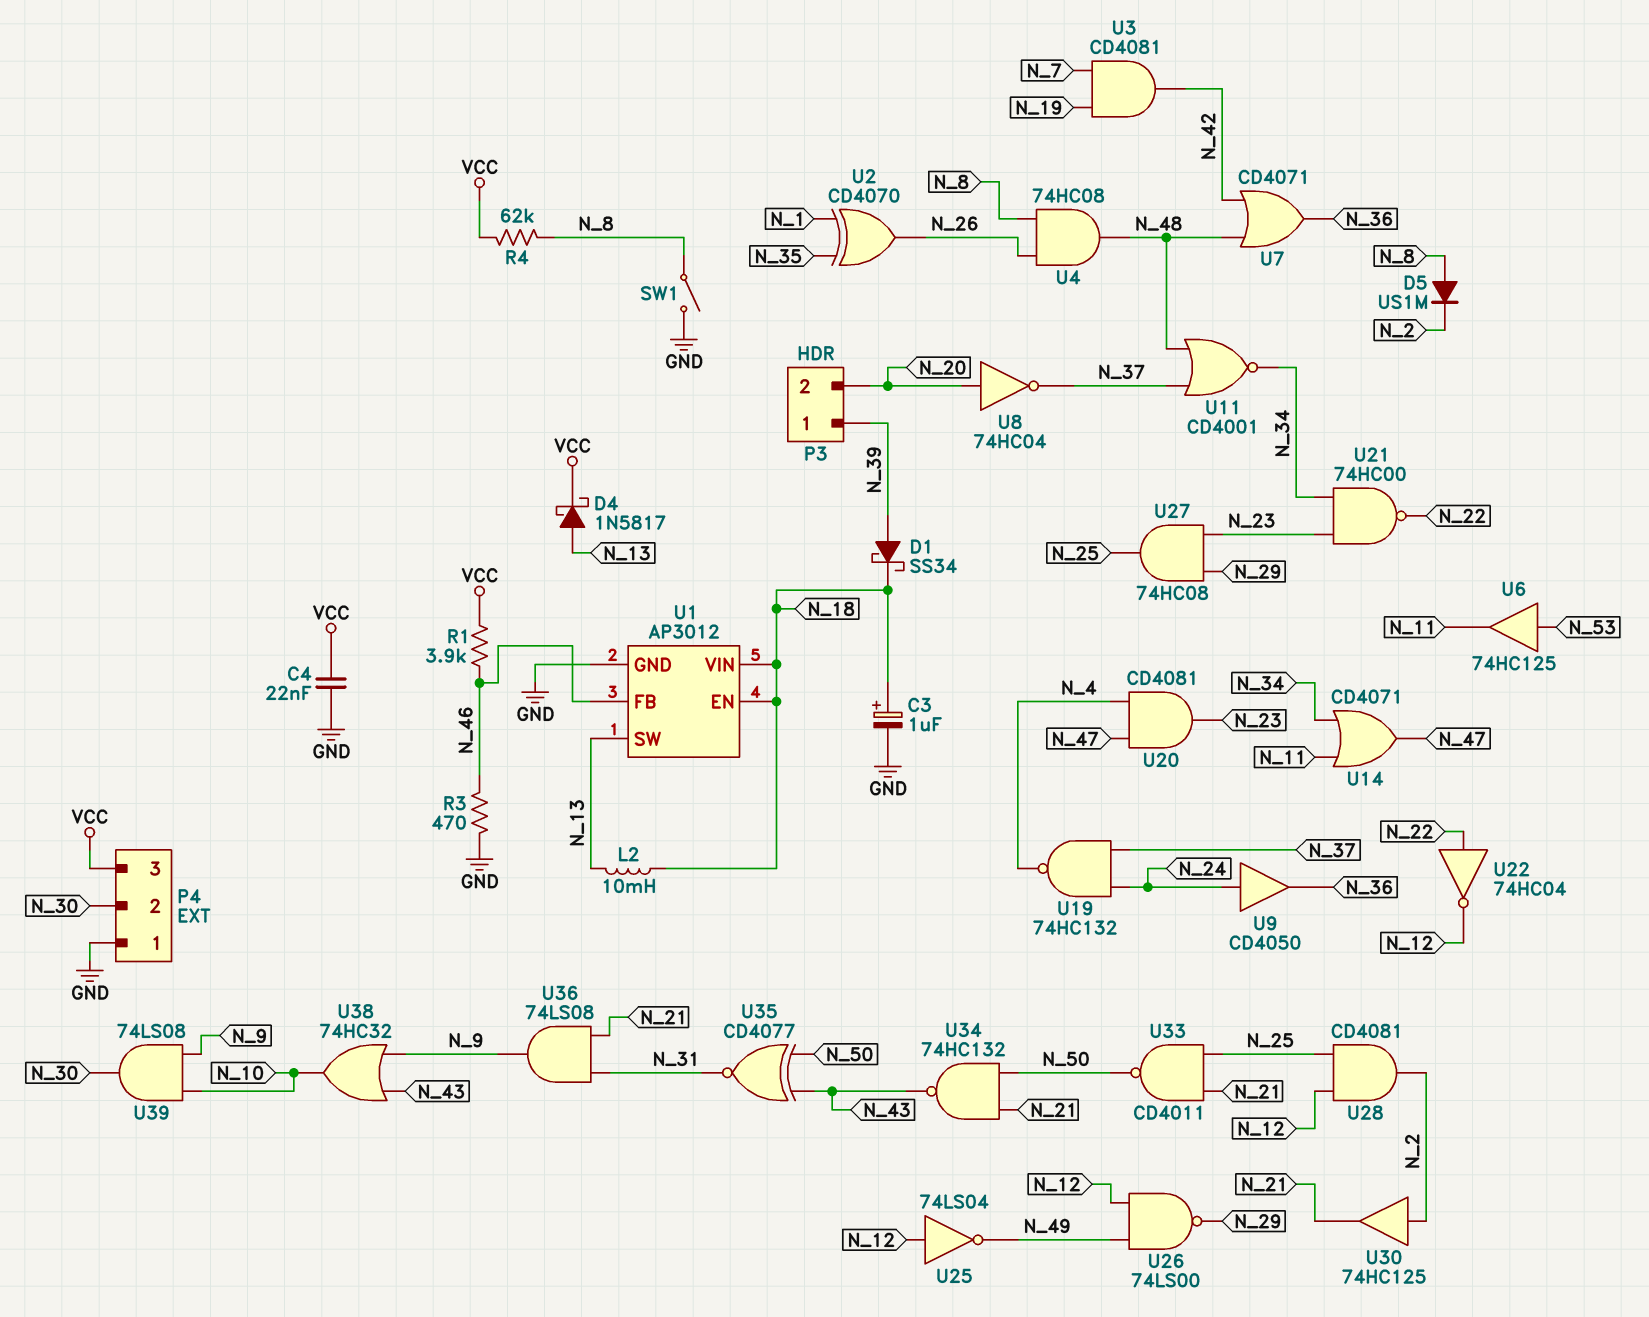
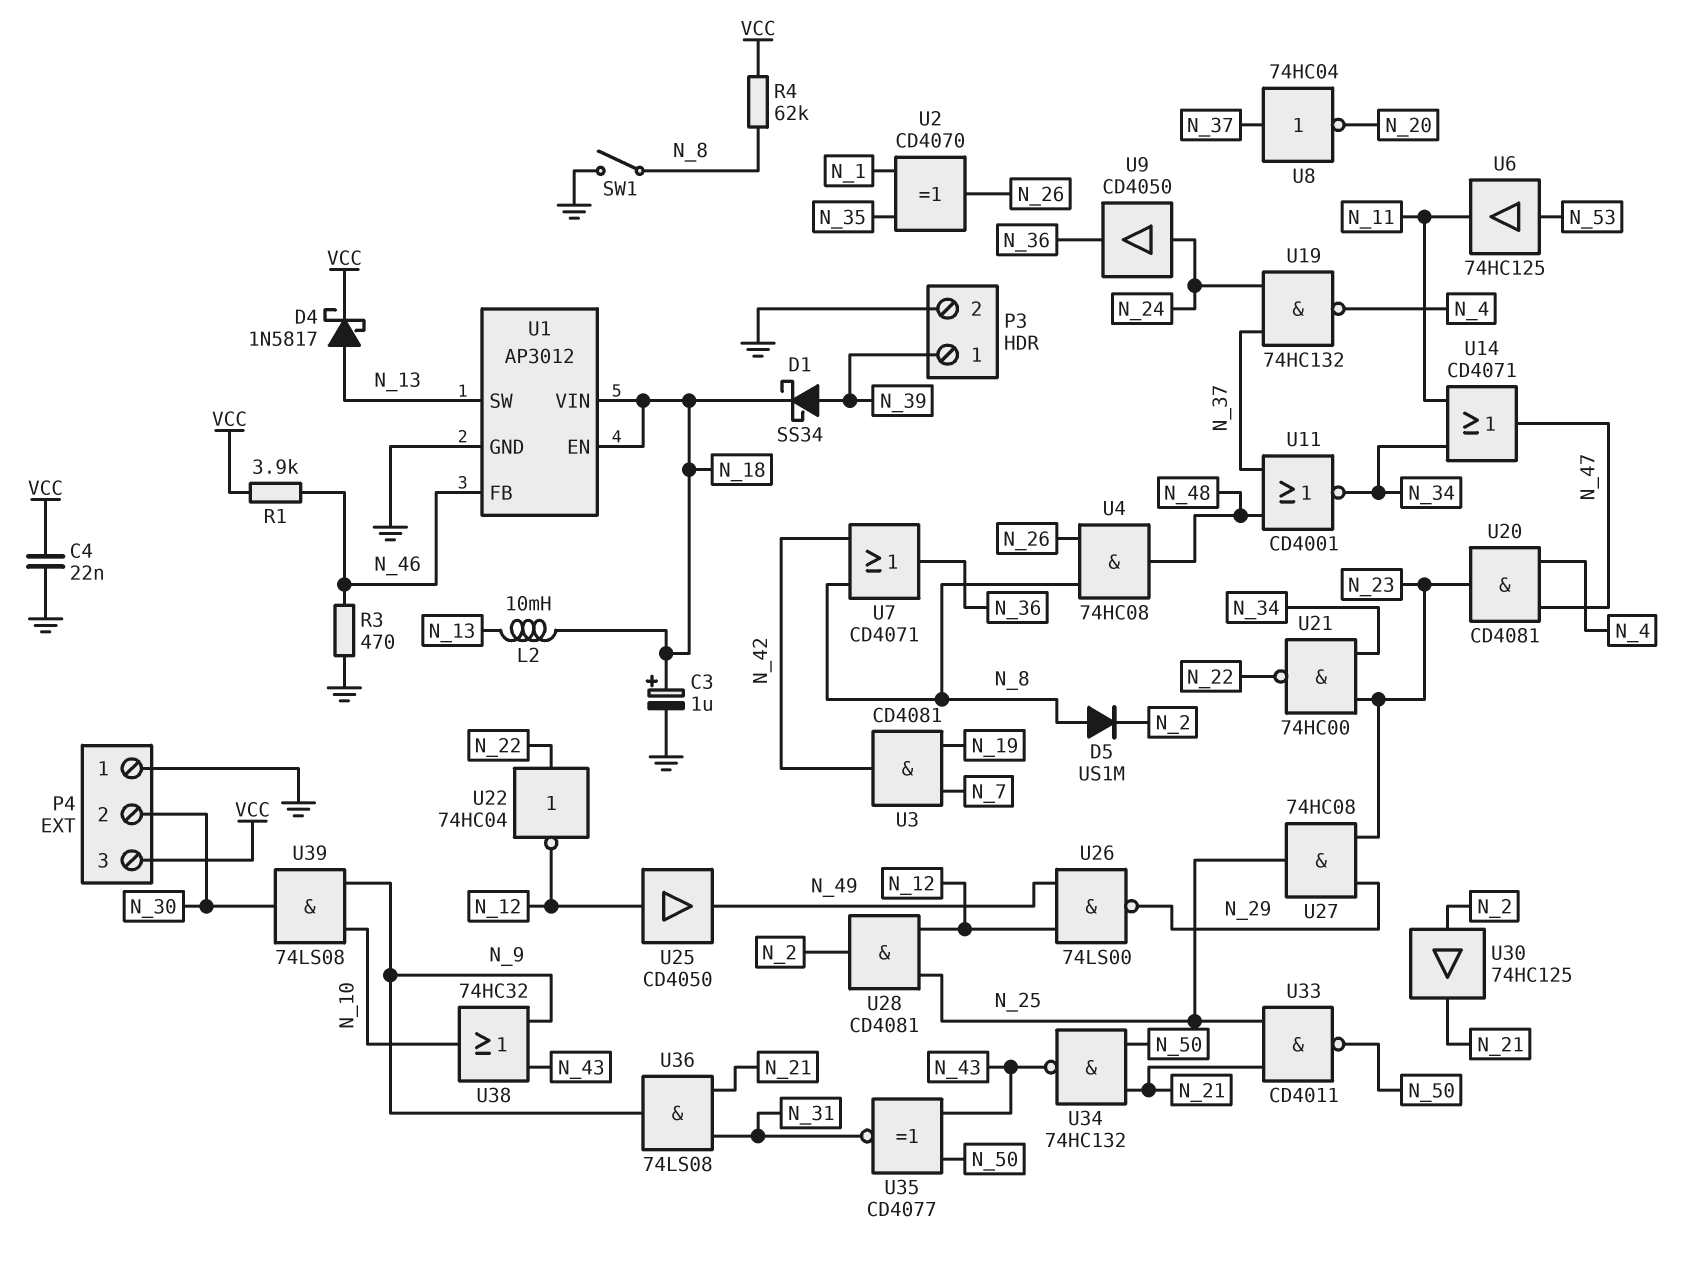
P3 pin 2: N_20 -> GND
U7: OR CD4071 (in N_42, in N_48, out N_36) -> OR CD4071 (in N_8, in N_42, out N_36)
U8: NOT 74HC04 (in N_20, out N_37) -> NOT 74HC04 (in N_37, out N_20)
U25: NOT 74LS04 (in N_12, out N_49) -> buffer CD4050 (in N_12, out N_49)

